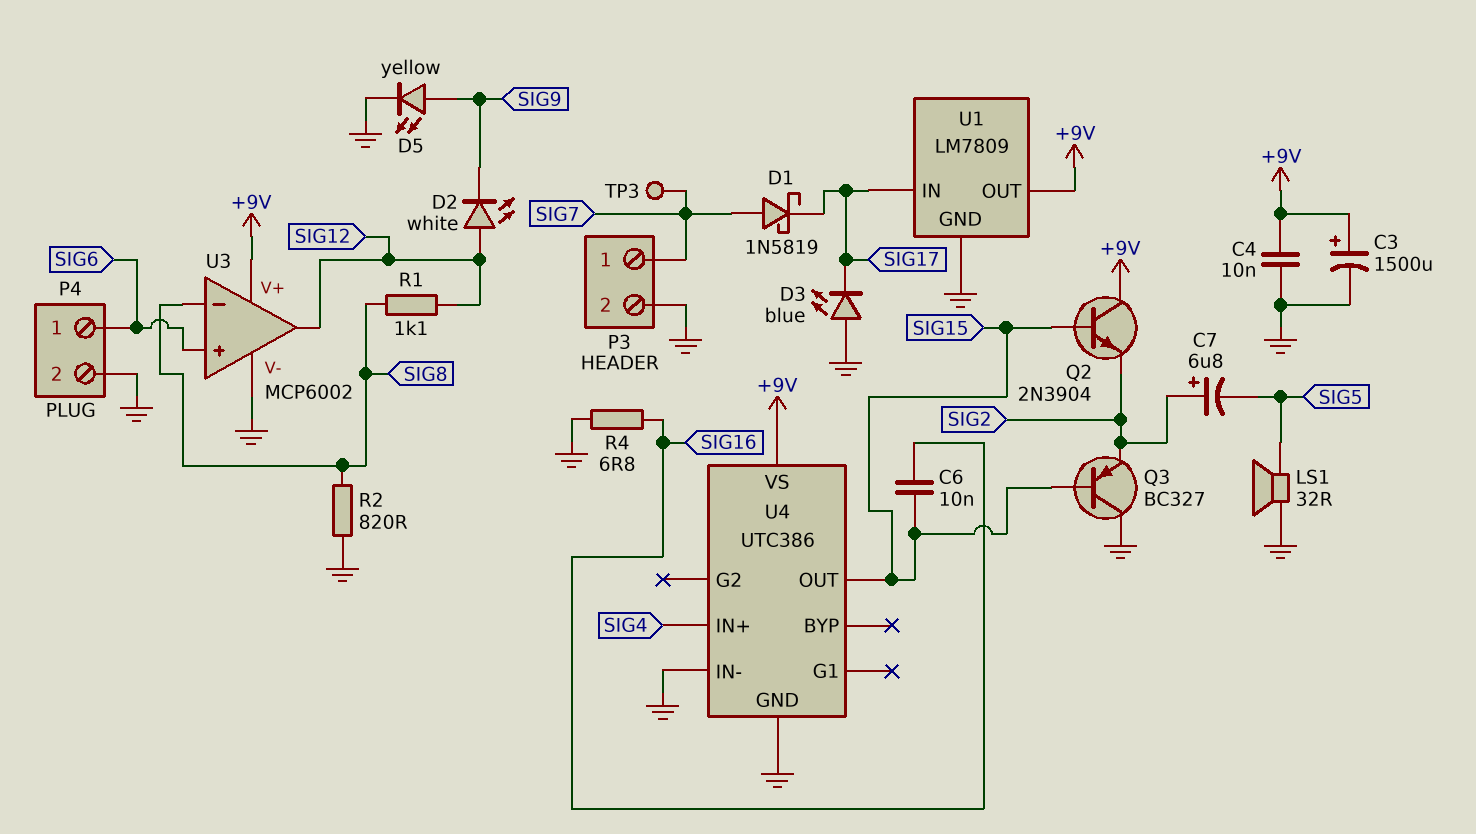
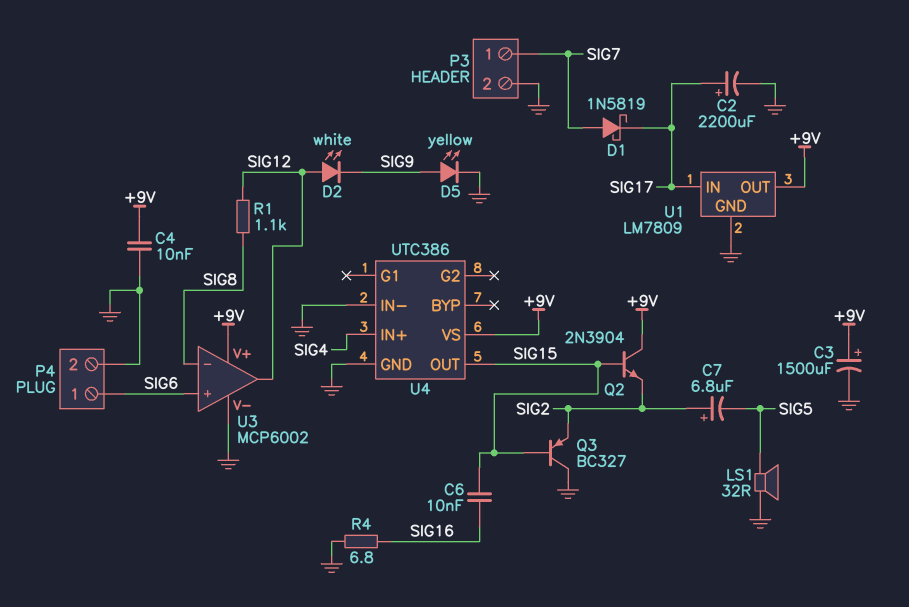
C2: none -> 2200uF (plus SIG17, minus GND)
D3: LED blue (A GND, K SIG17) -> none
R2: 820 (GND, SIG8) -> none
TP3: test point (SIG7) -> none

